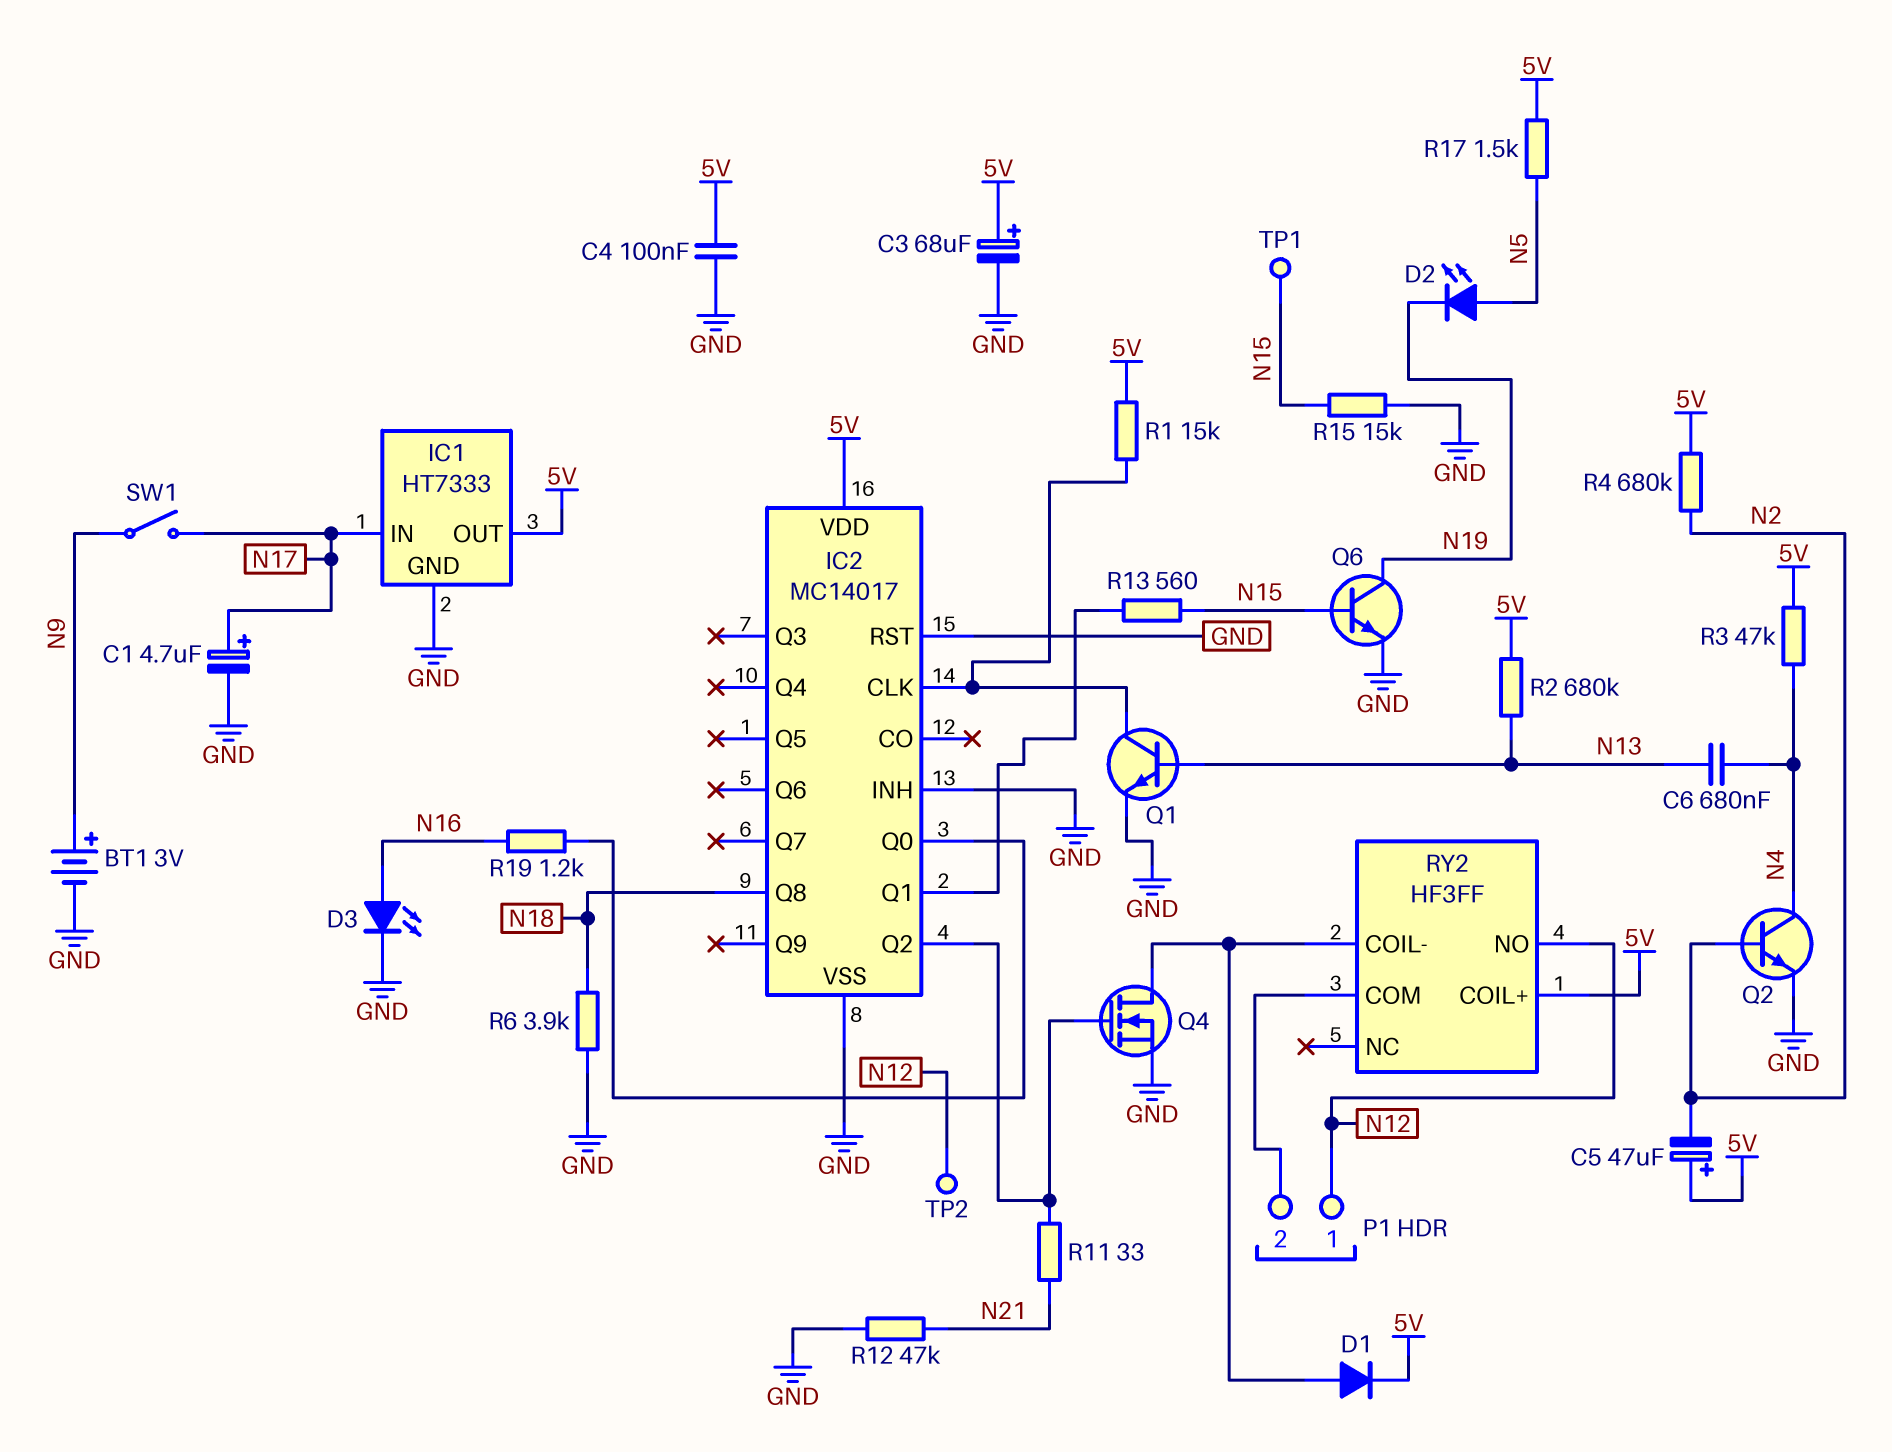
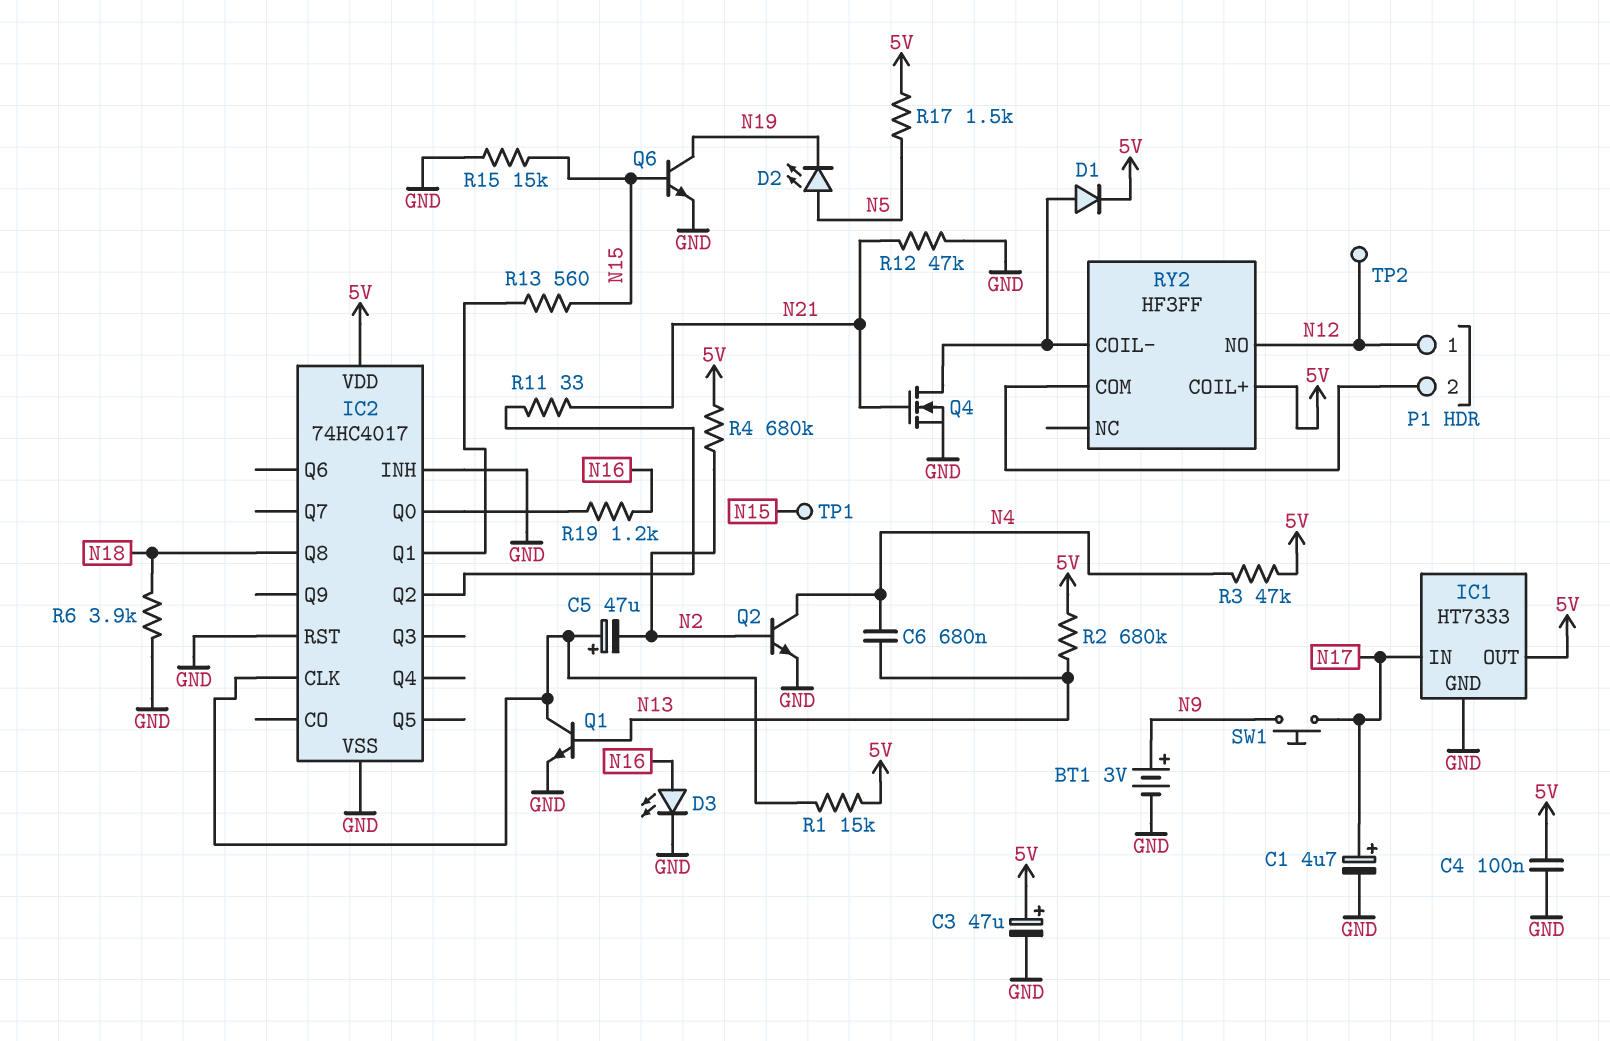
C3: 68uF (plus 5V, minus GND) -> 47uF (plus 5V, minus GND)
C5: 47uF (plus 5V, minus N2) -> 47uF (plus IC2/CLK, minus N2)
IC2: MC14017 -> 74HC4017
Q4: NMOS (G IC2/Q2, D RY2/COIL-, S GND) -> NMOS (G N21, D RY2/COIL-, S GND)
SW1: switch (N9, N17) -> button (N9, N17)

